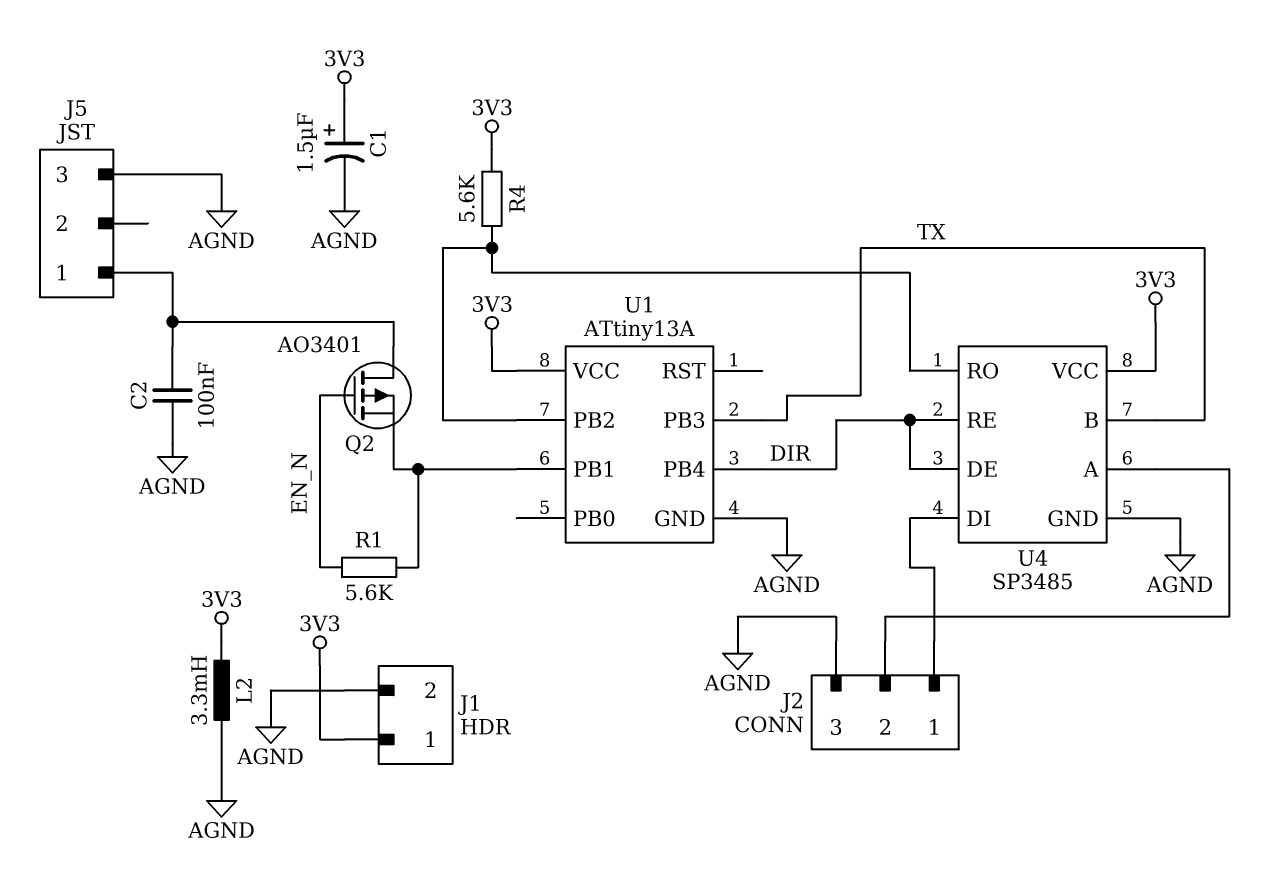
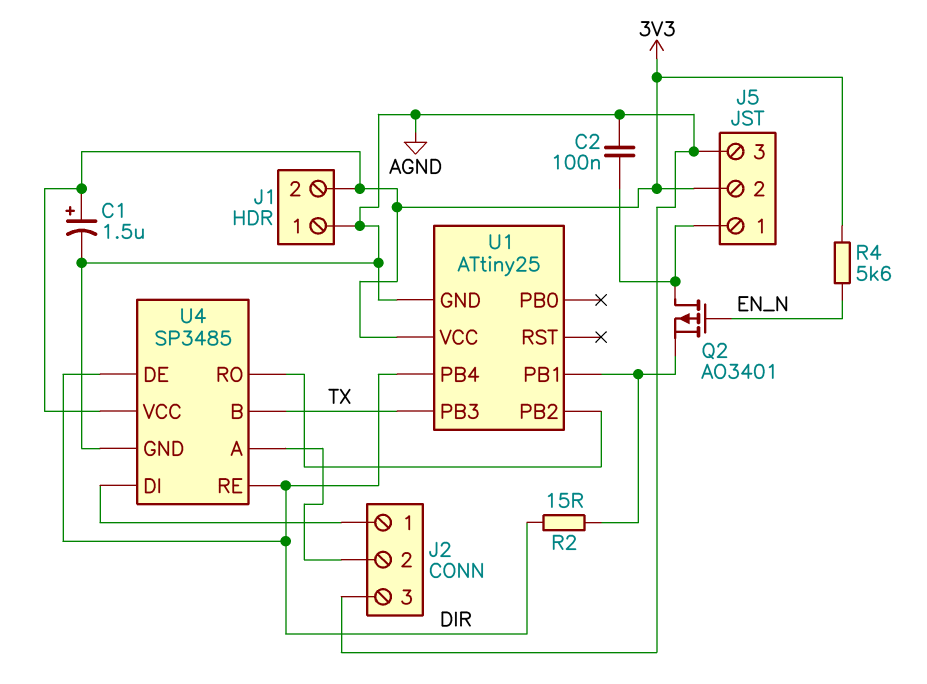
J1 pin 1: 3V3 -> AGND
J1 pin 2: AGND -> 3V3
J5 pin 2: none -> 3V3
L2: 3.3mH (3V3, AGND) -> none
R1: 5.6k (EN_N, U1/PB1) -> none
R2: none -> 15 (DIR, U1/PB1)
R4: 5.6k (3V3, U1/PB2) -> 5.6k (3V3, EN_N)
U1: ATtiny13A -> ATtiny25

